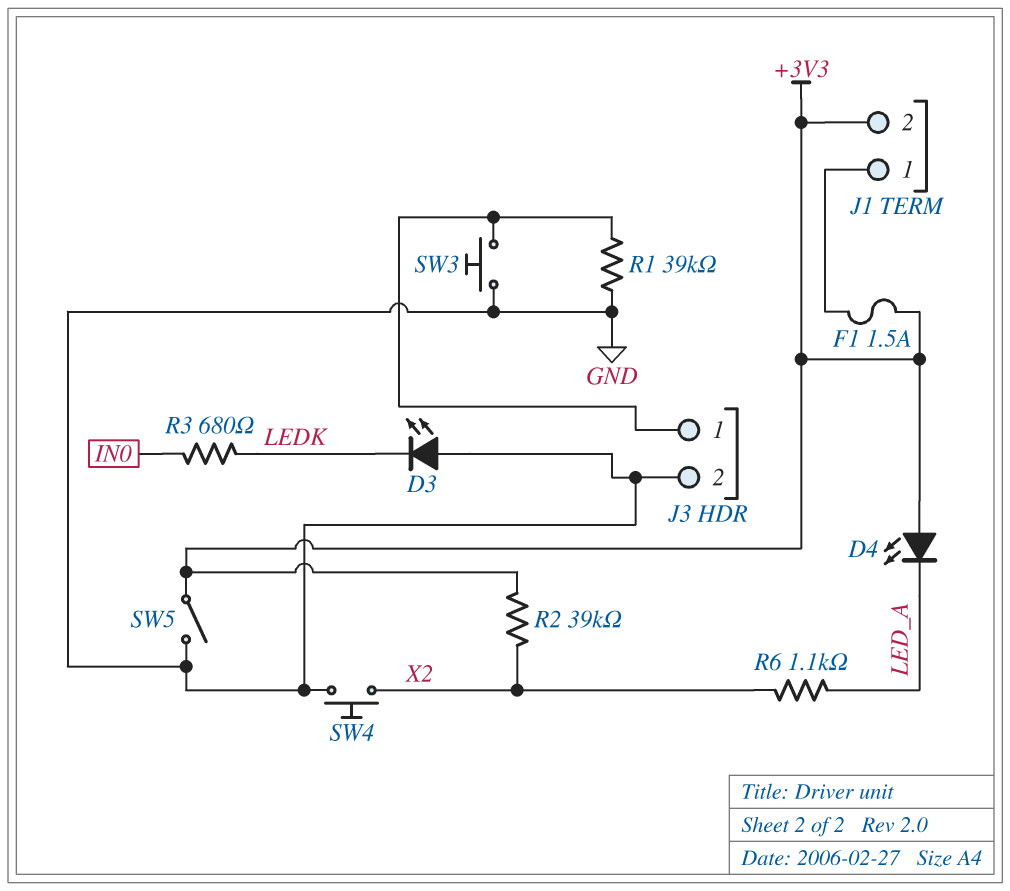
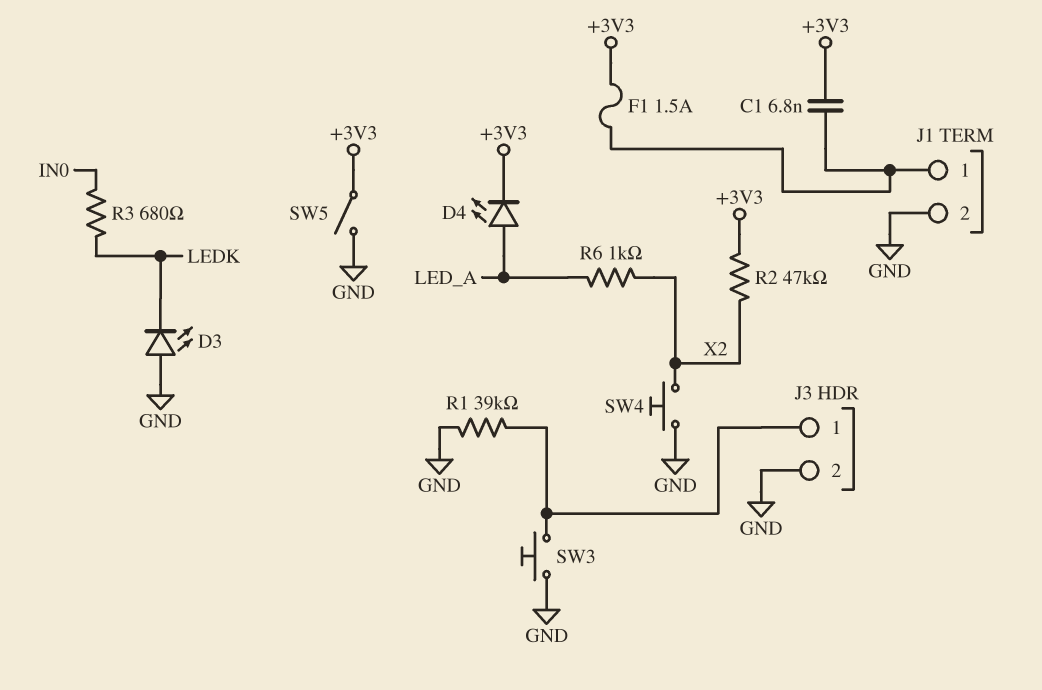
C1: none -> 6.8nF (+3V3, J1/1)
D4: LED (A +3V3, K LED_A) -> LED (A LED_A, K +3V3)
J1 pin 2: +3V3 -> GND
R2: 39k (+3V3, X2) -> 47k (+3V3, X2)
R6: 1.1k (LED_A, X2) -> 1k (LED_A, X2)

